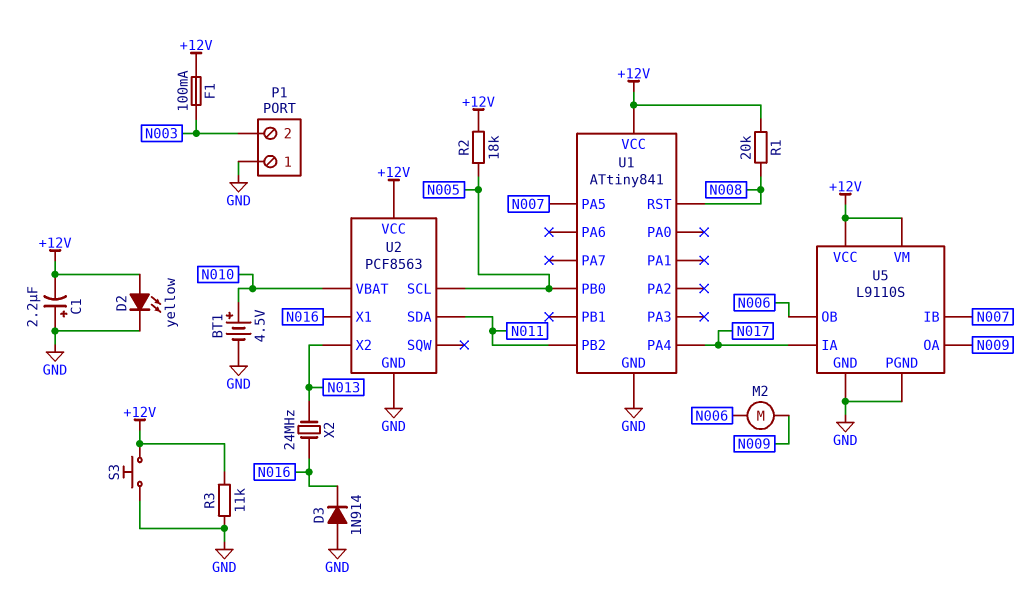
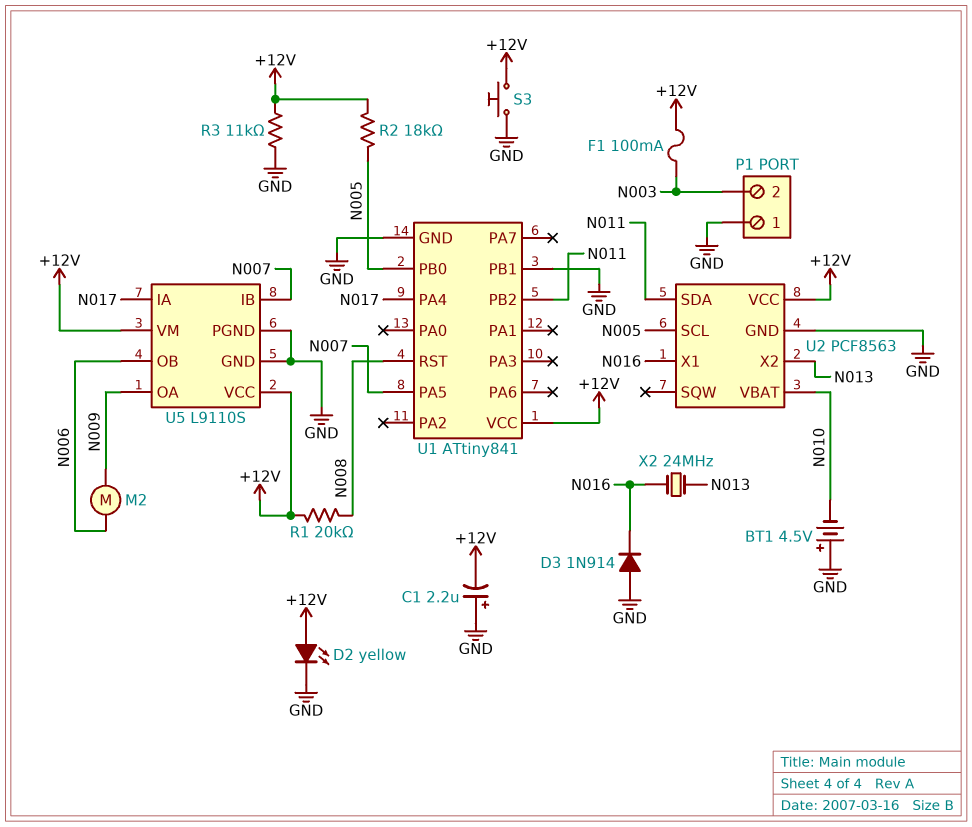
BT1: 4.5V (plus N010, minus GND) -> 4.5V (plus GND, minus N010)
U1 pin PB1: none -> GND

